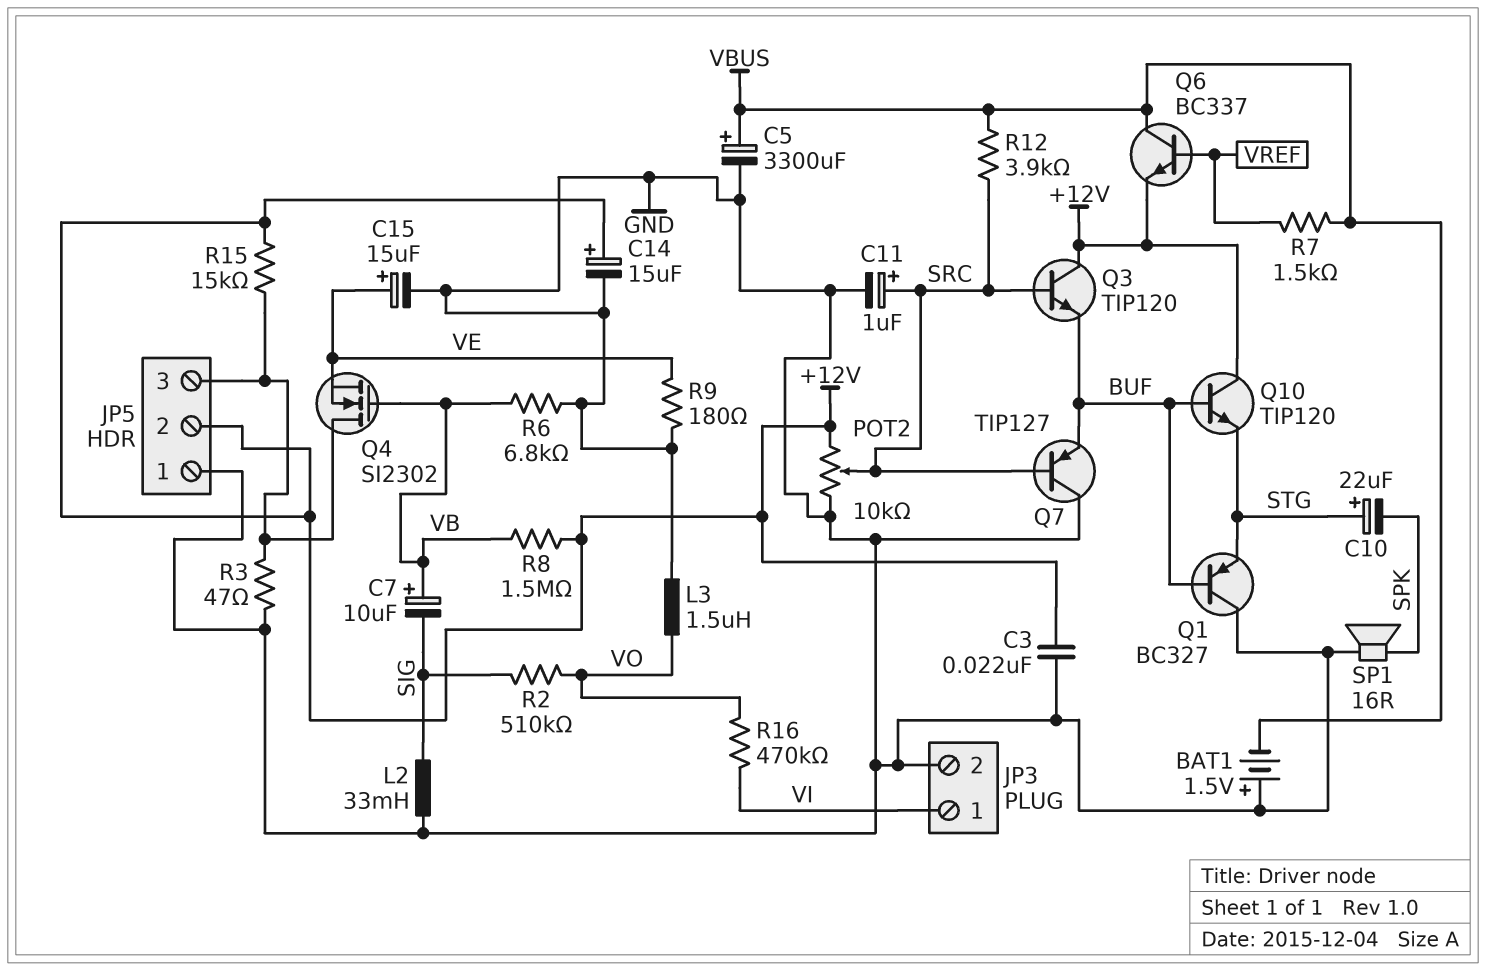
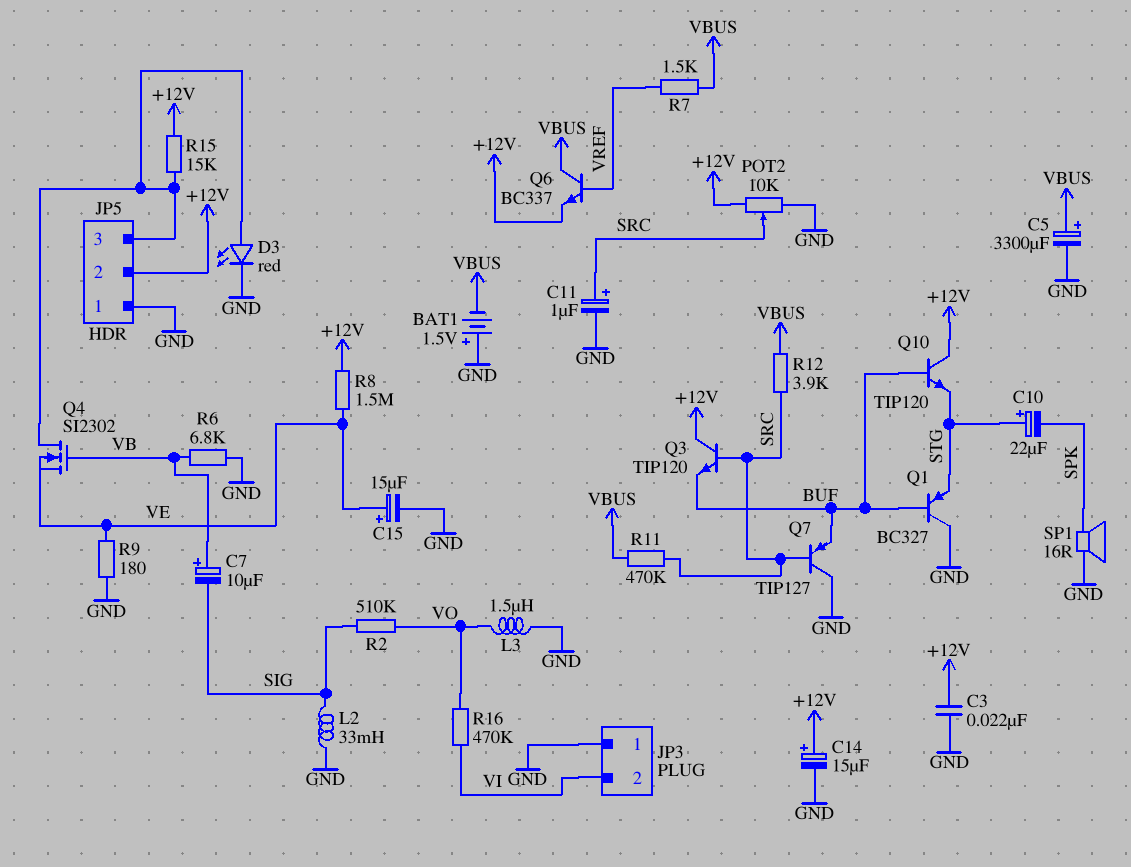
D3: none -> LED red (A JP5/3, K GND)
JP3 pin 1: VI -> GND
JP3 pin 2: GND -> VI
R3: 47 (GND, JP5/3) -> none
R8: 1.5M (+12V, VB) -> 1.5M (+12V, VE)
R11: none -> 470k (SRC, VBUS)

